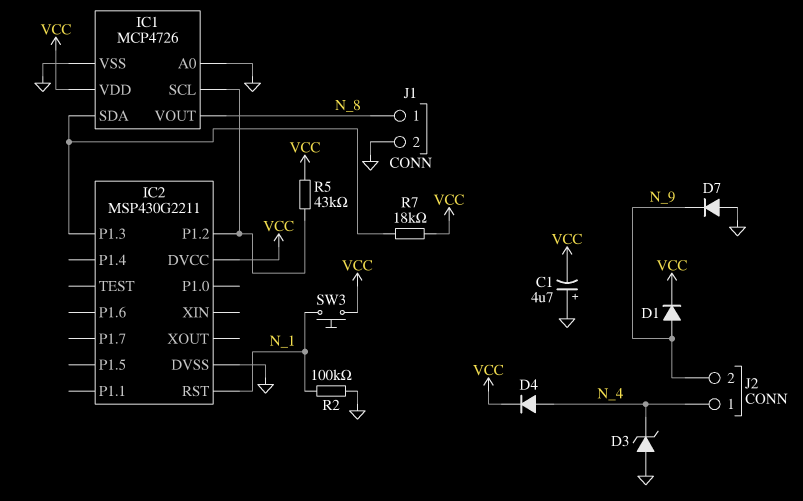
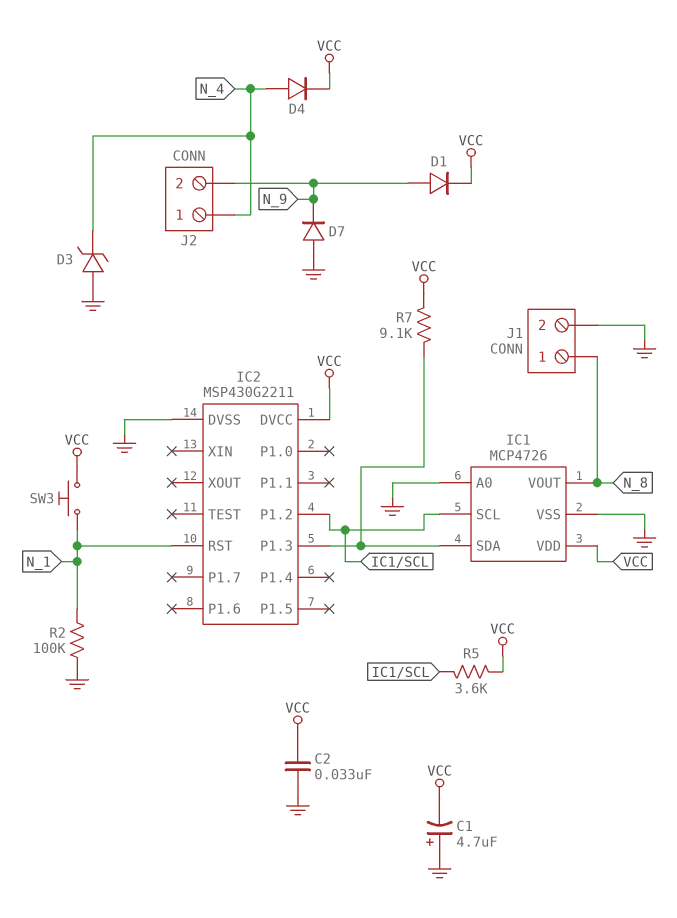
C2: none -> 33nF (GND, VCC)
R5: 43k (IC1/SCL, VCC) -> 3.6k (IC1/SCL, VCC)
R7: 18k (IC1/SDA, VCC) -> 9.1k (IC1/SDA, VCC)

